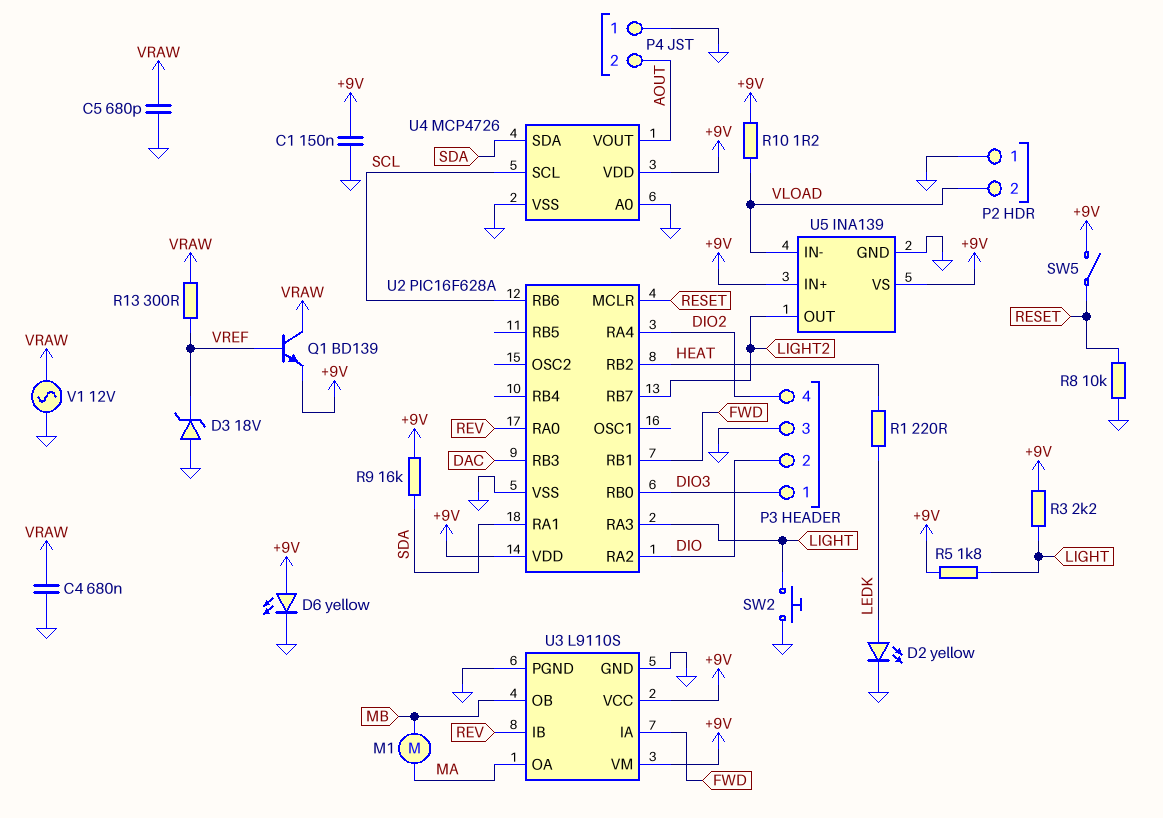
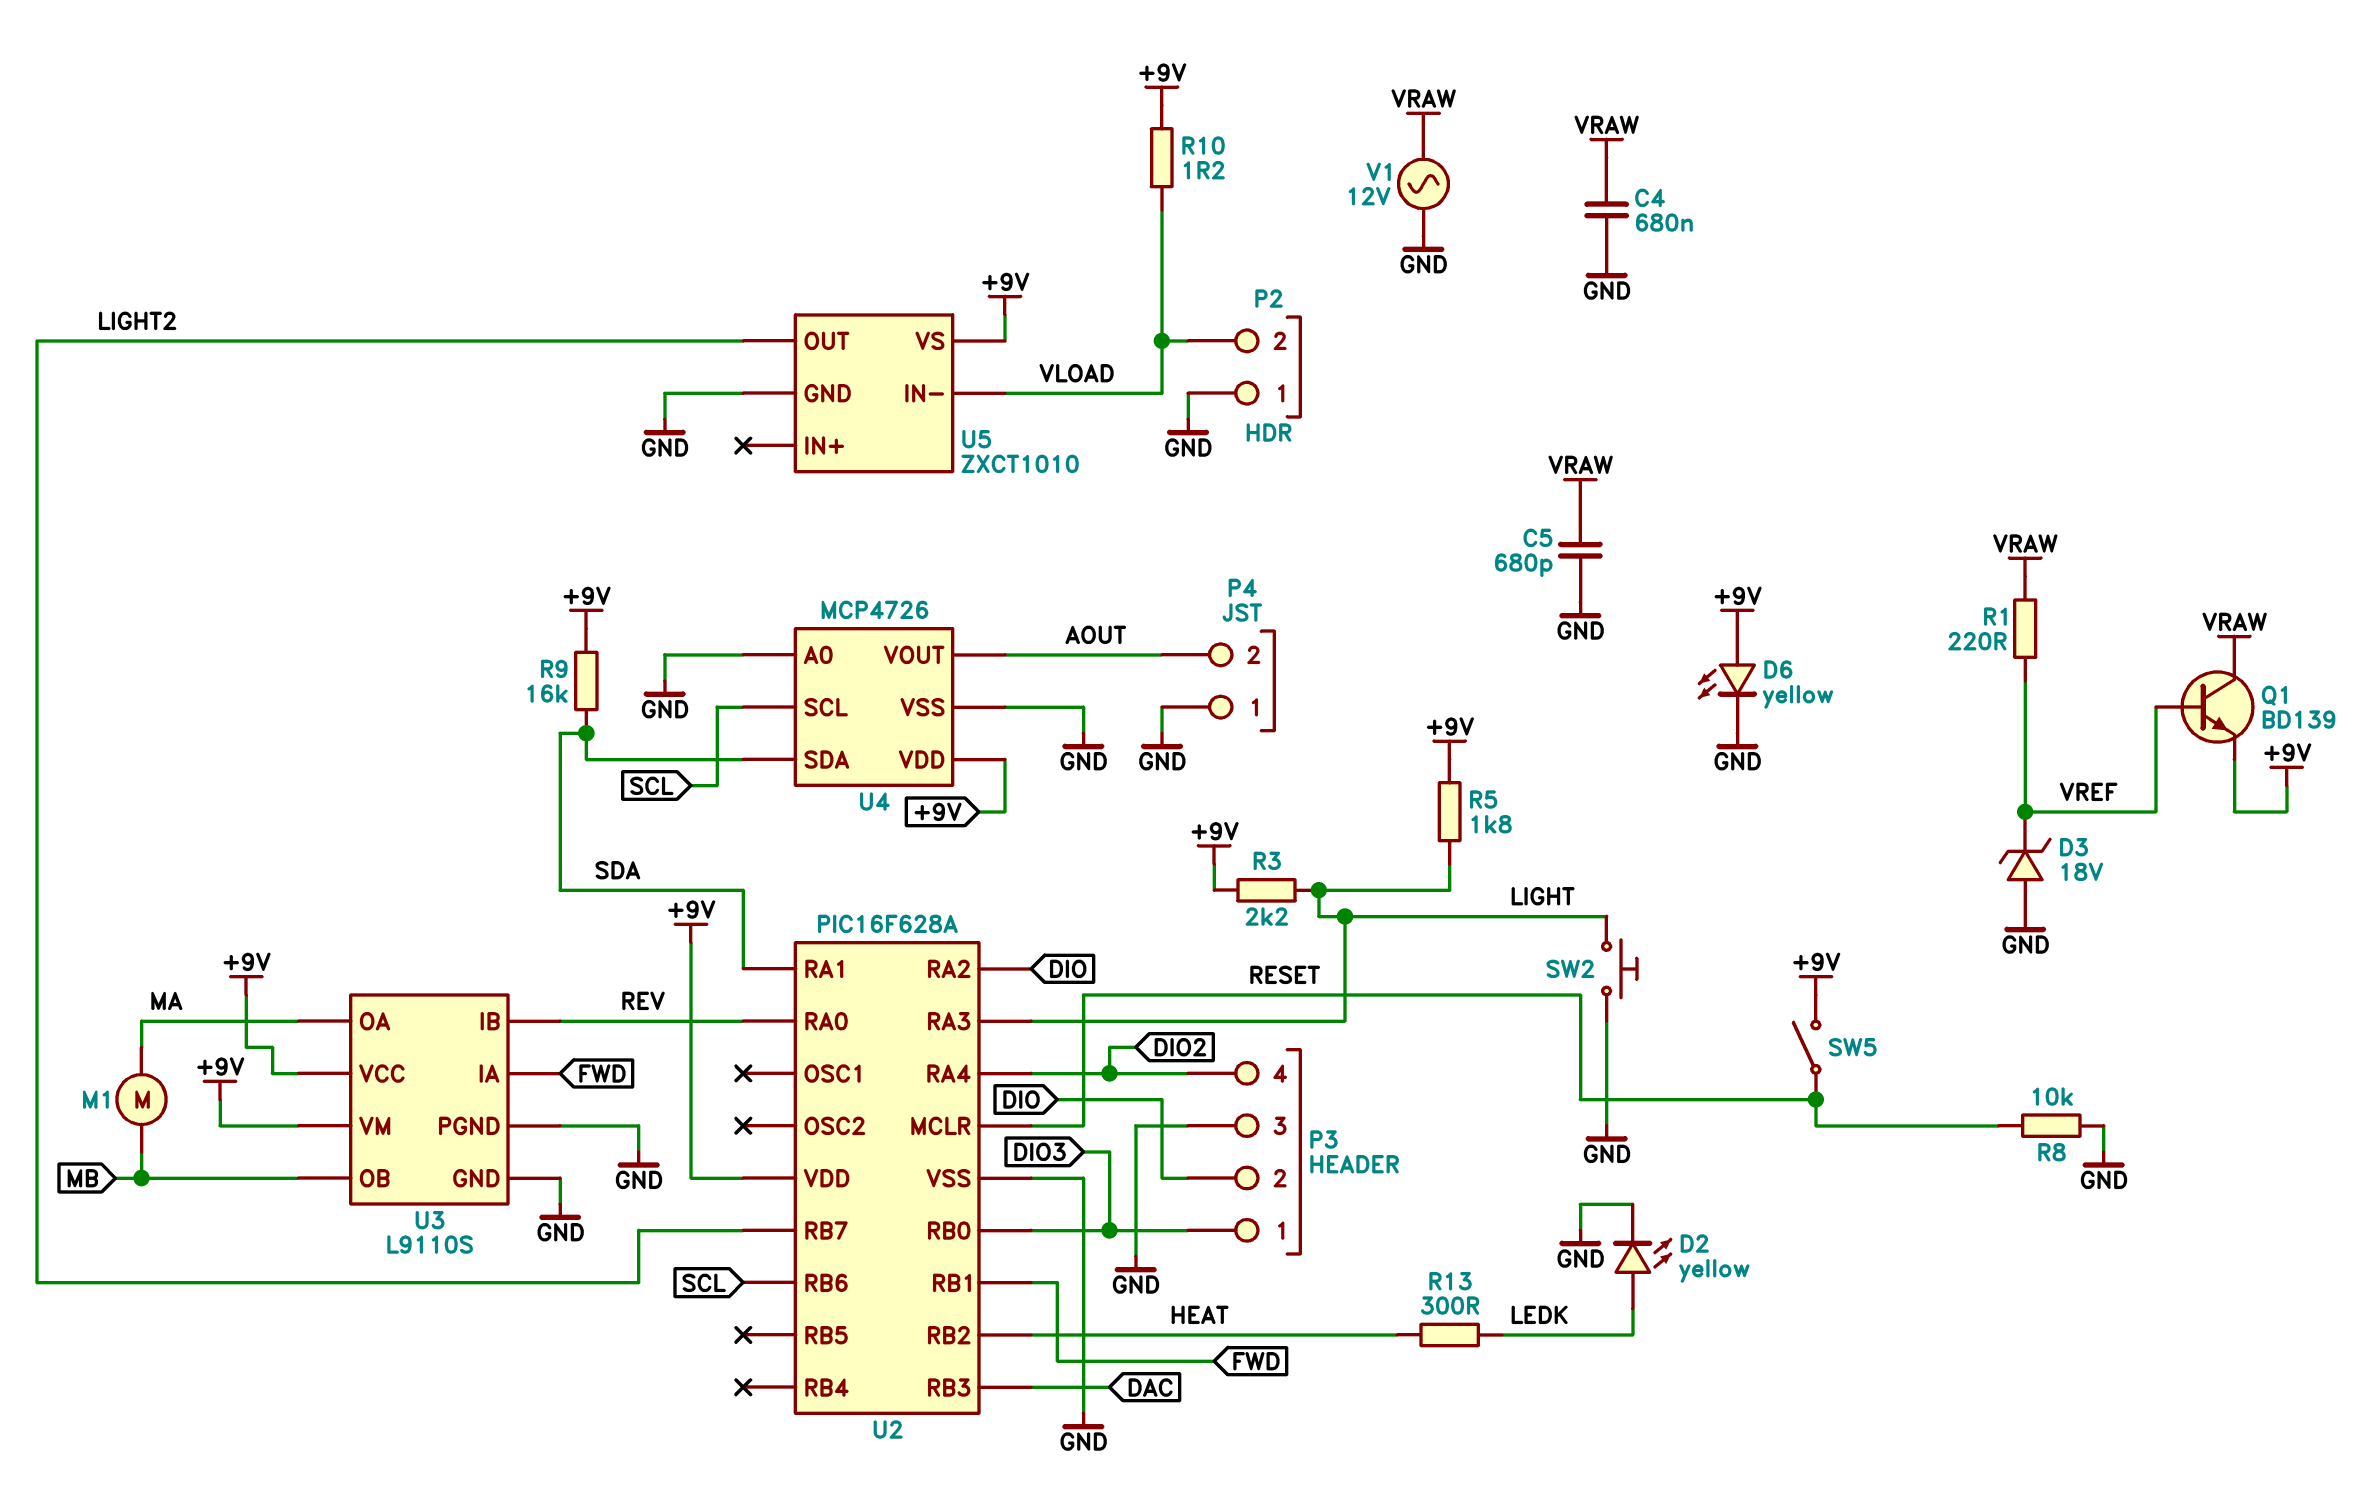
C1: 150nF (+9V, GND) -> none
R1: 220 (HEAT, LEDK) -> 220 (VRAW, VREF)
R13: 300 (VRAW, VREF) -> 300 (HEAT, LEDK)
U5: INA139 -> ZXCT1010
U5 pin IN+: +9V -> none

